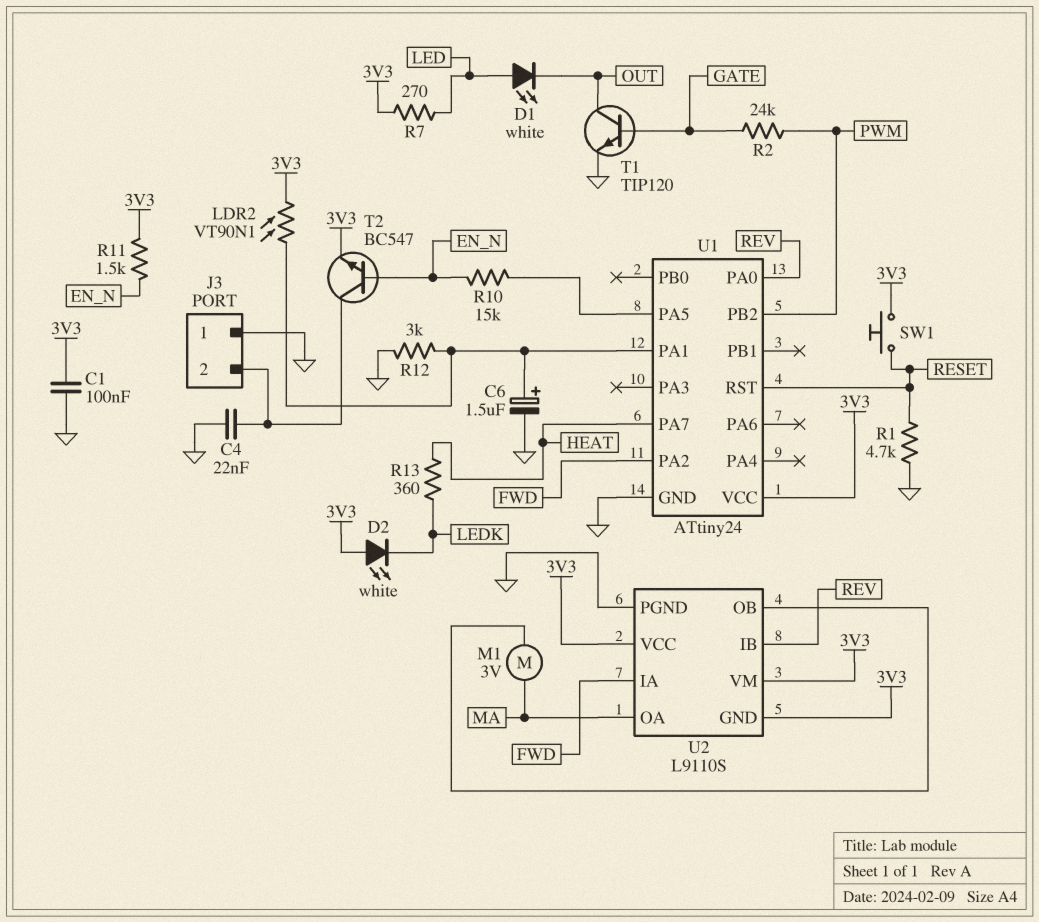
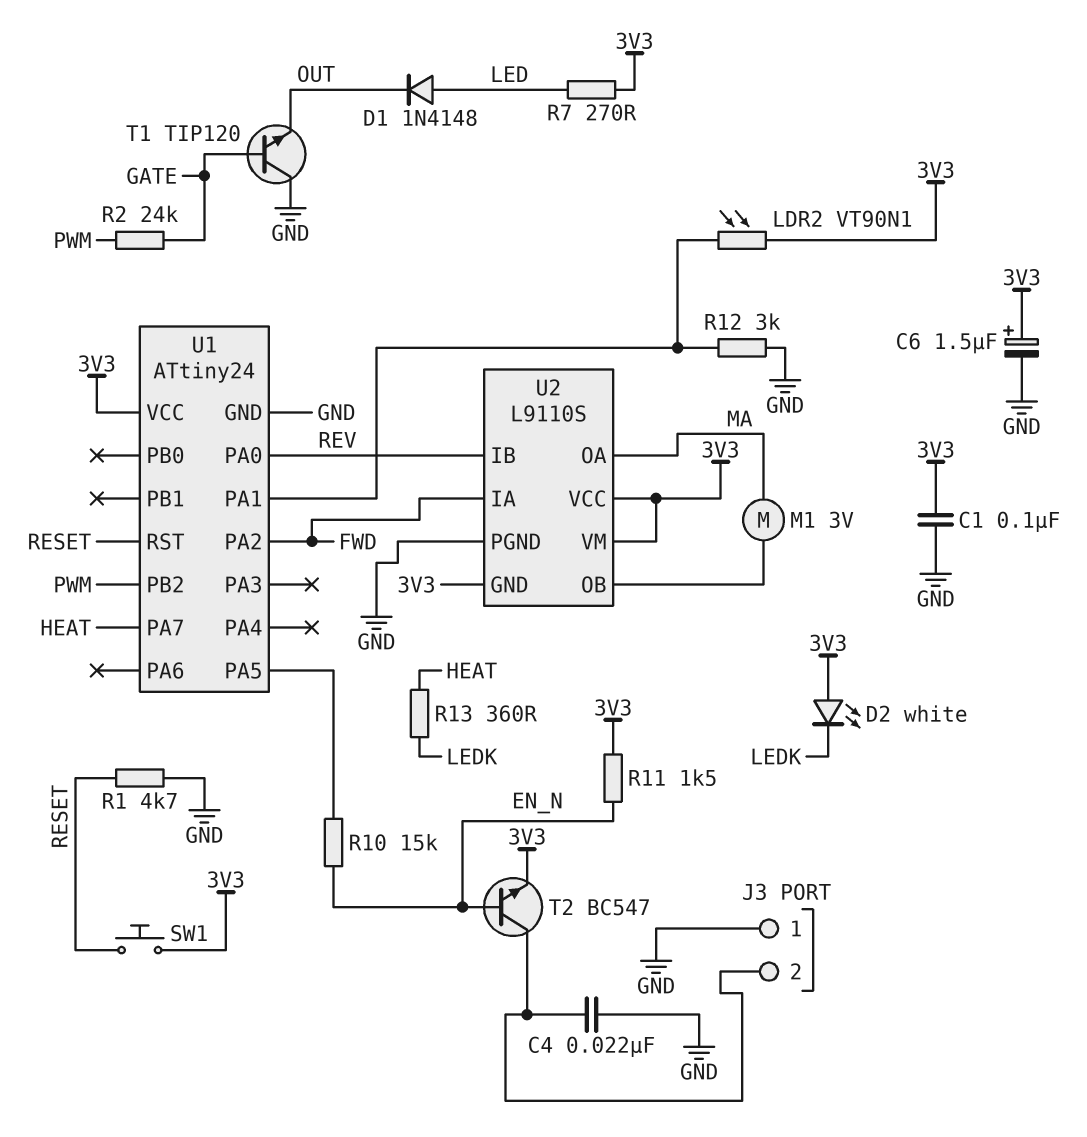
C6: 1.5uF (plus U1/PA1, minus GND) -> 1.5uF (plus 3V3, minus GND)
D1: LED white (A LED, K OUT) -> diode 1N4148 (A LED, K OUT)
T1: NPN TIP120 (B GATE, C OUT, E GND) -> NPN TIP120 (B GATE, C GND, E OUT)

